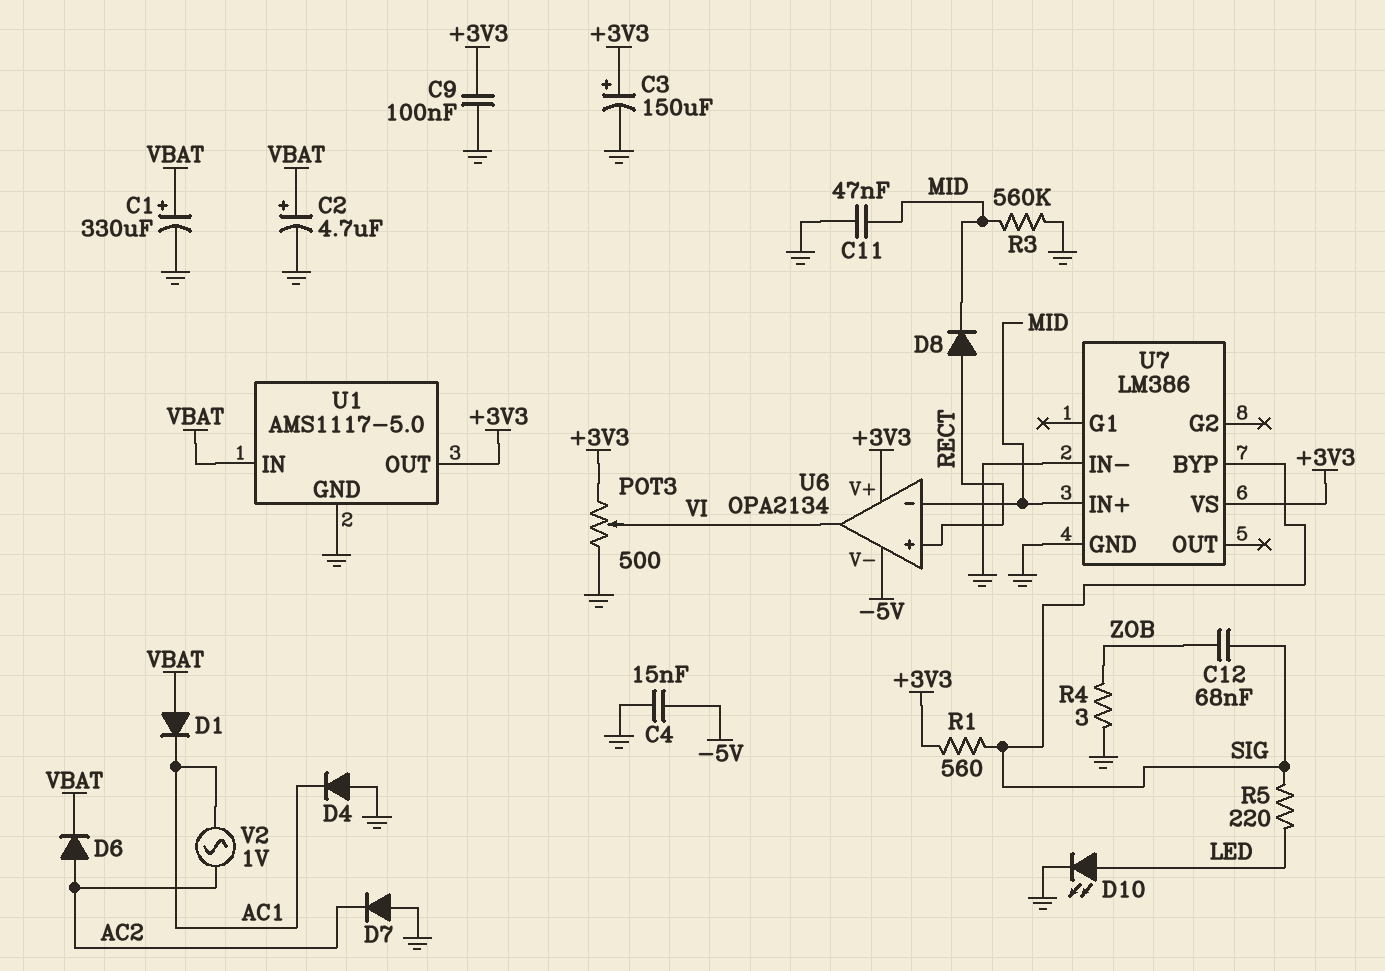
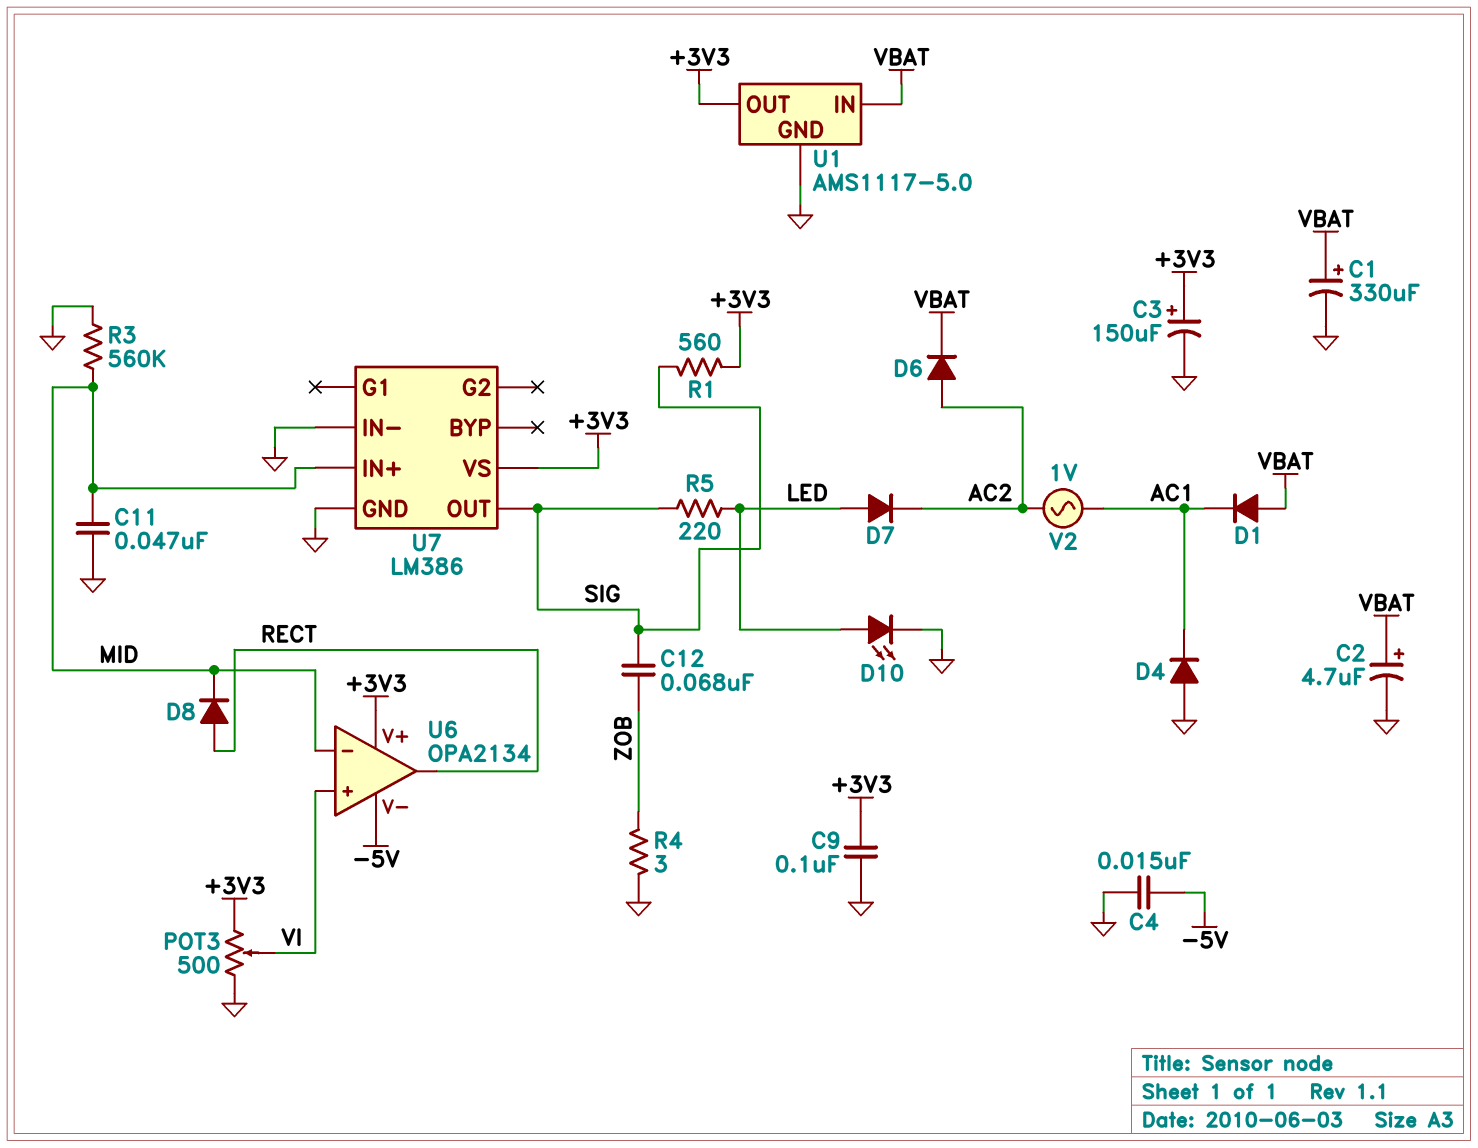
D7: diode (A GND, K AC2) -> diode (A LED, K AC2)
U6 pin in+: RECT -> VI
U6 pin out: VI -> RECT
U7 pin BYP: SIG -> none
U7 pin OUT: none -> SIG

